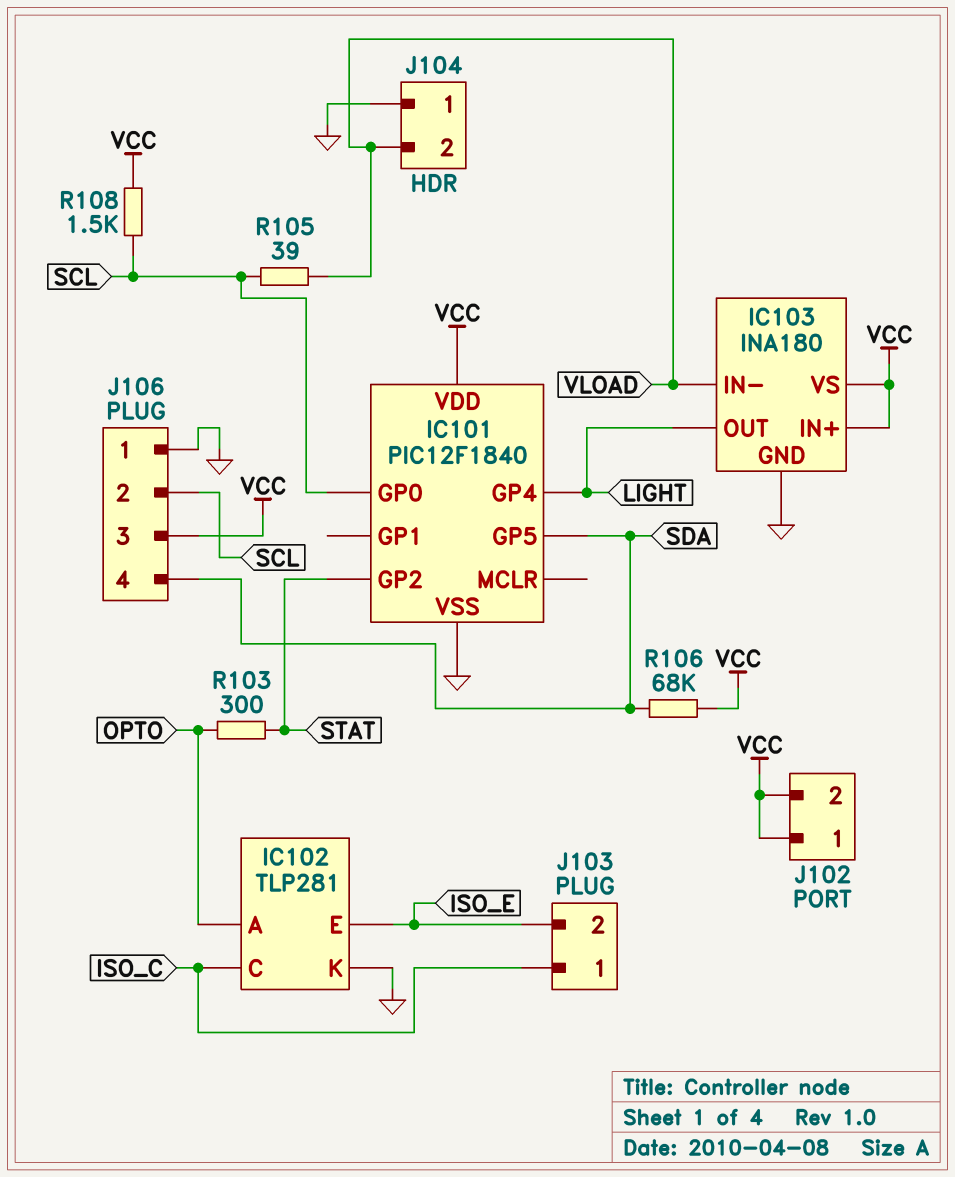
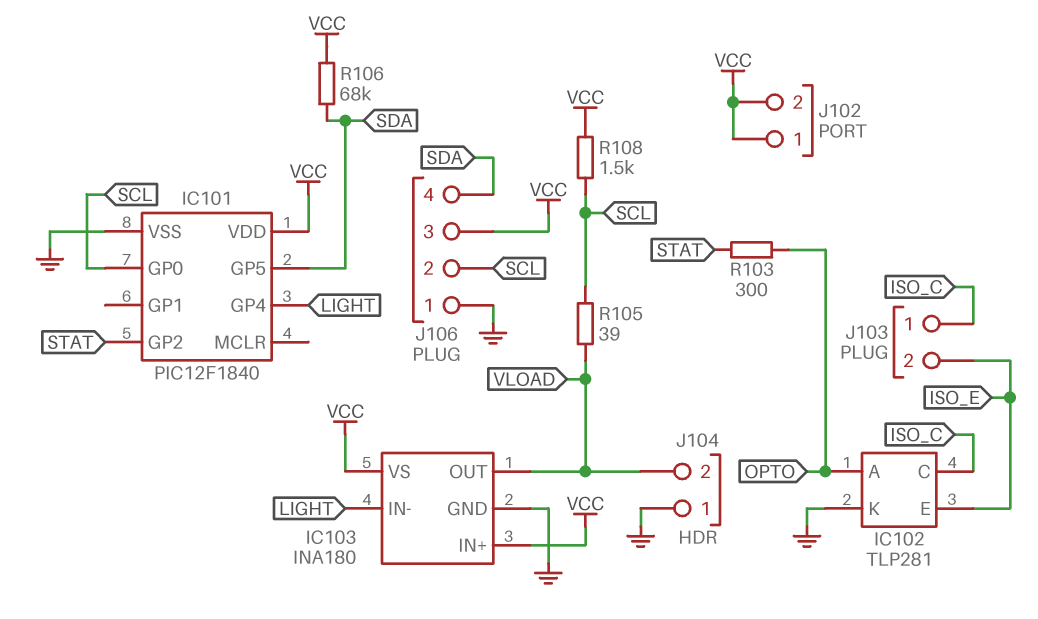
IC103 pin IN-: VLOAD -> LIGHT
IC103 pin OUT: LIGHT -> VLOAD

